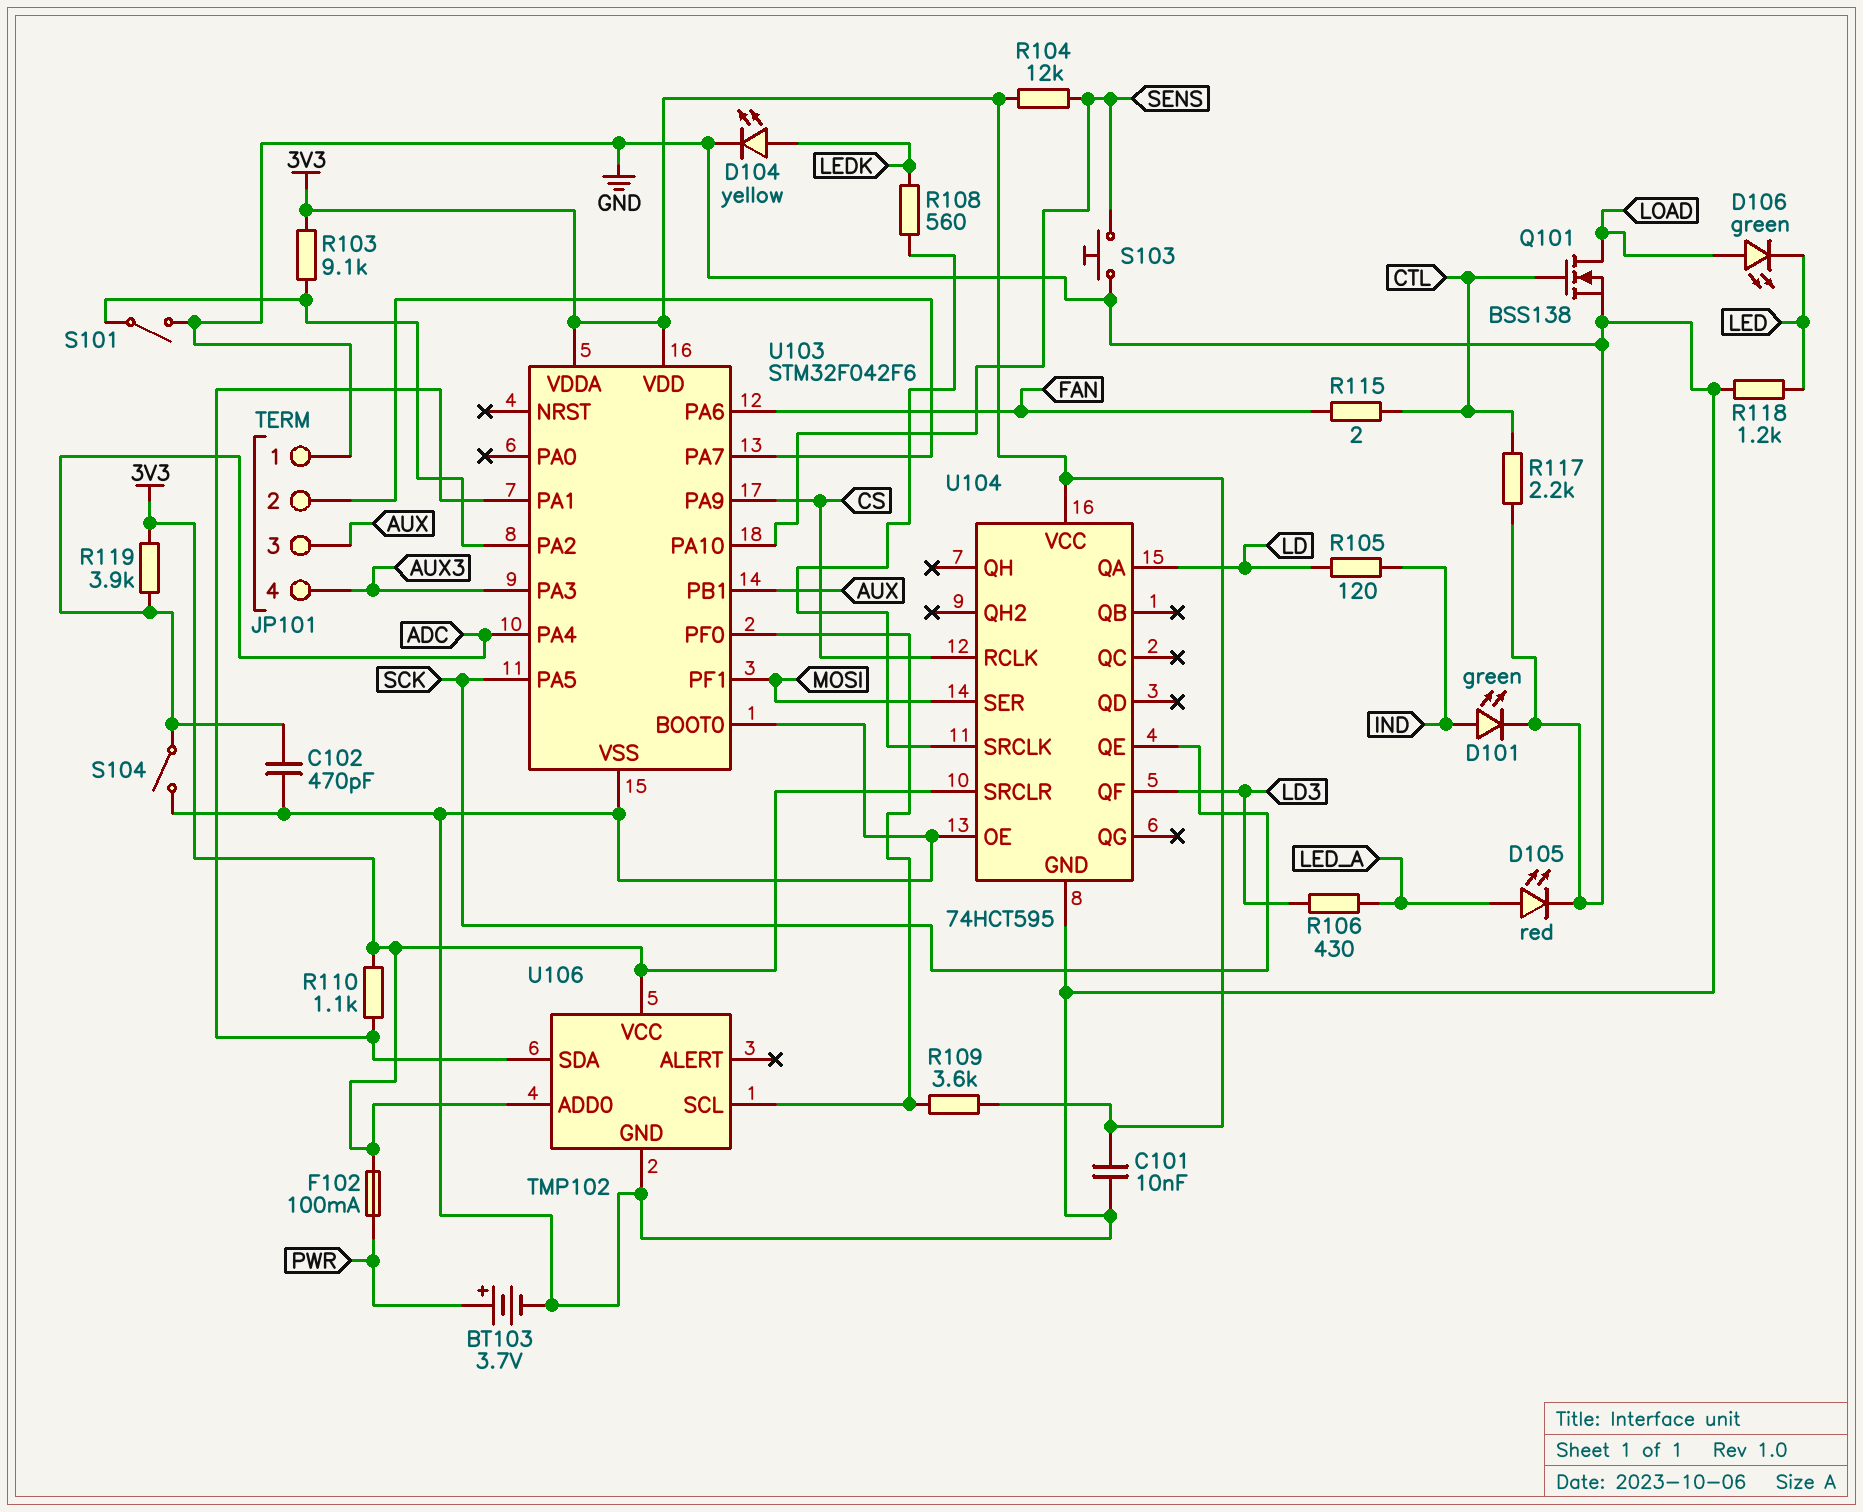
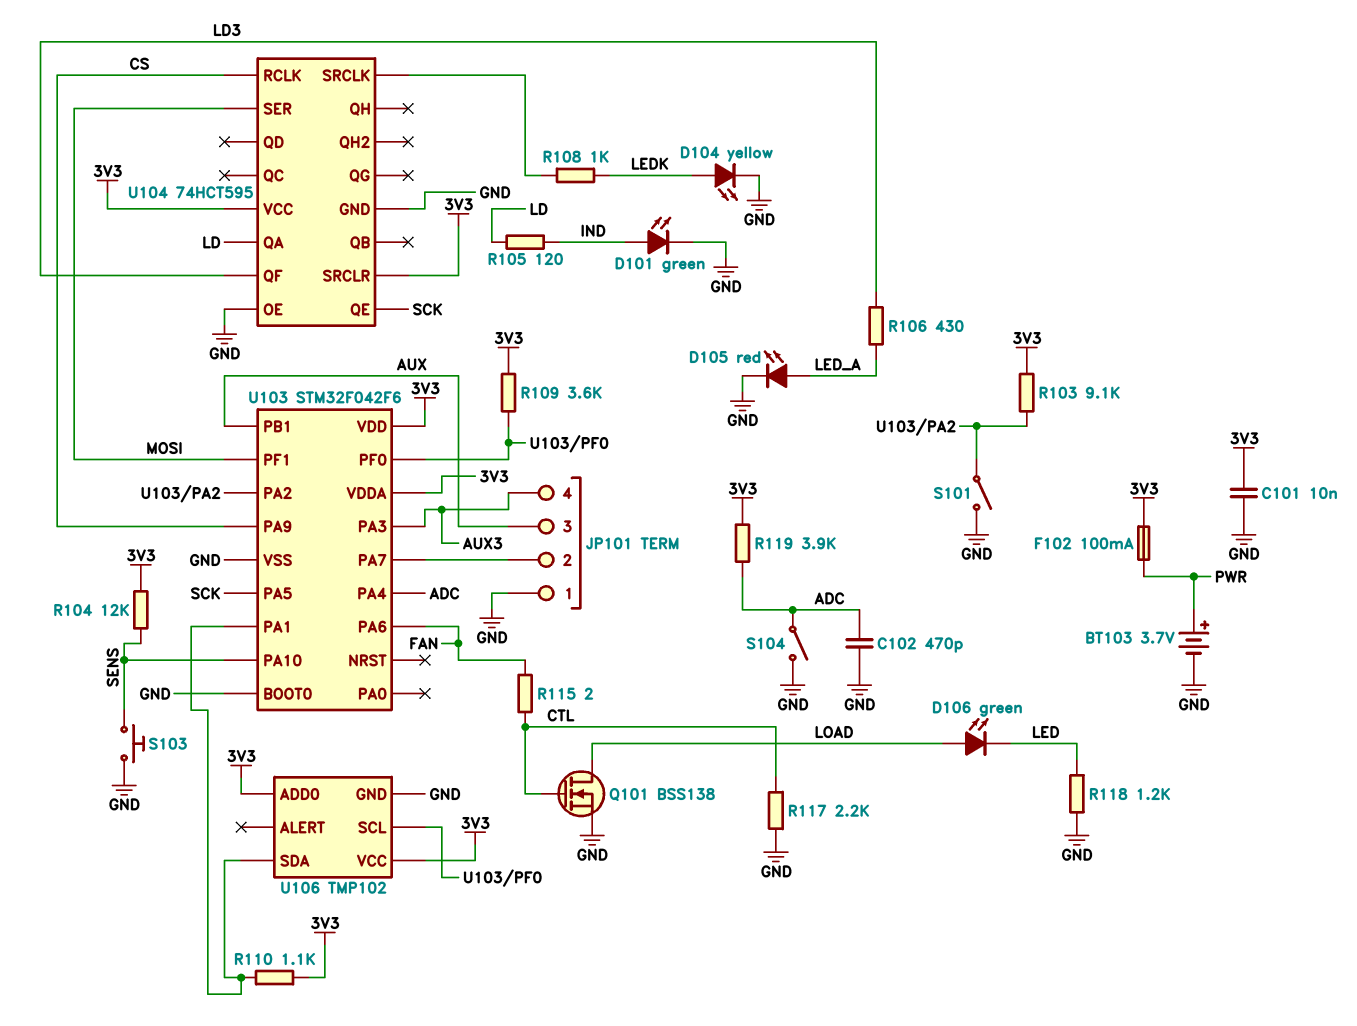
R108: 560 (LEDK, U104/SRCLK) -> 1k (LEDK, U104/SRCLK)

